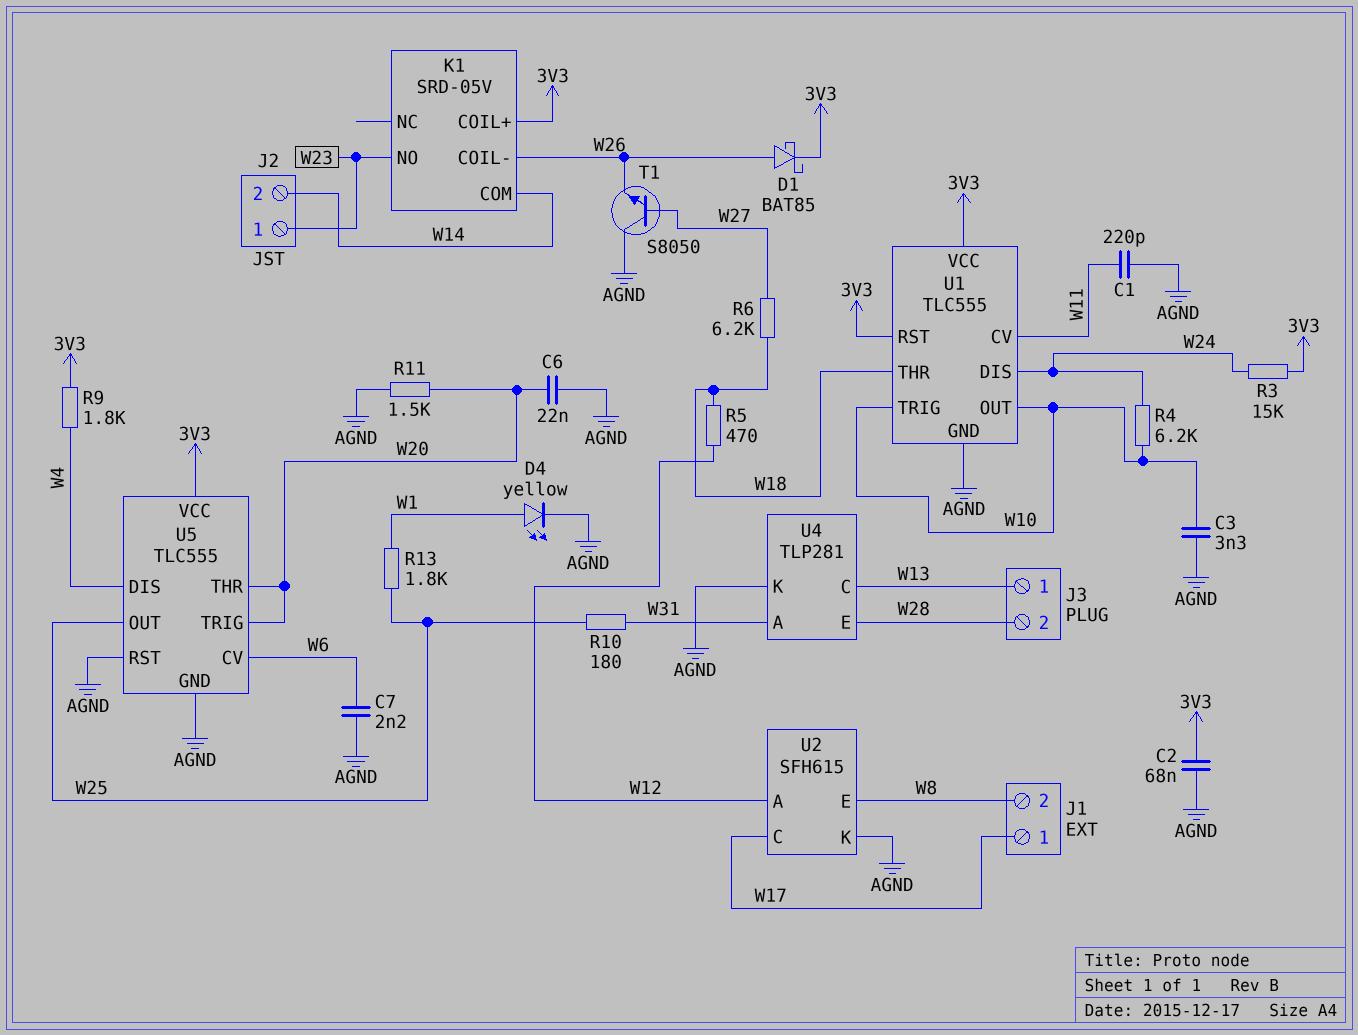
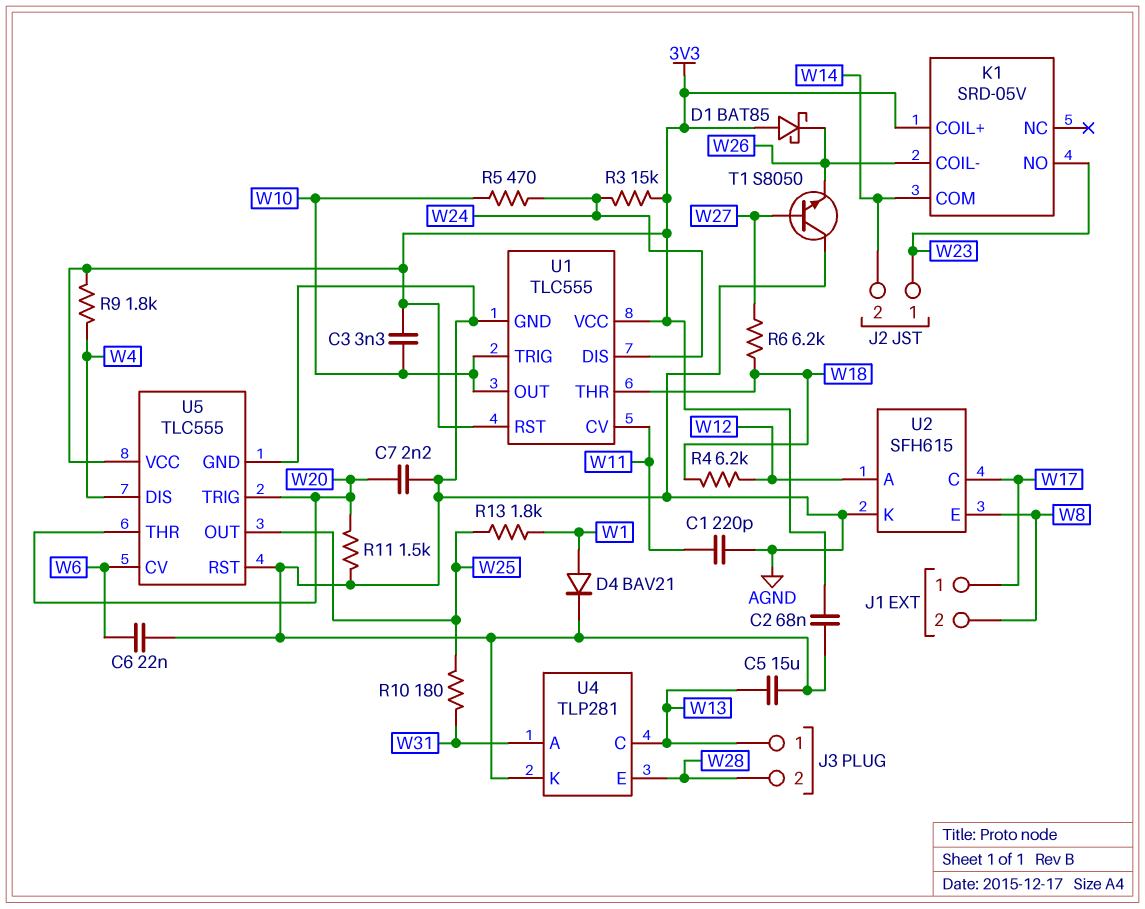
C3: 3.3nF (AGND, W10) -> 3.3nF (3V3, W10)
C5: none -> 15uF (AGND, W13)
C6: 22nF (AGND, W20) -> 22nF (AGND, W6)
C7: 2.2nF (AGND, W6) -> 2.2nF (AGND, W20)
D1: schottky BAT85 (A W26, K 3V3) -> schottky BAT85 (A 3V3, K W26)
D4: LED yellow (A W1, K AGND) -> diode BAV21 (A W1, K AGND)
R4: 6.2k (W10, W24) -> 6.2k (W12, W18)
R5: 470 (W12, W18) -> 470 (W10, W24)

